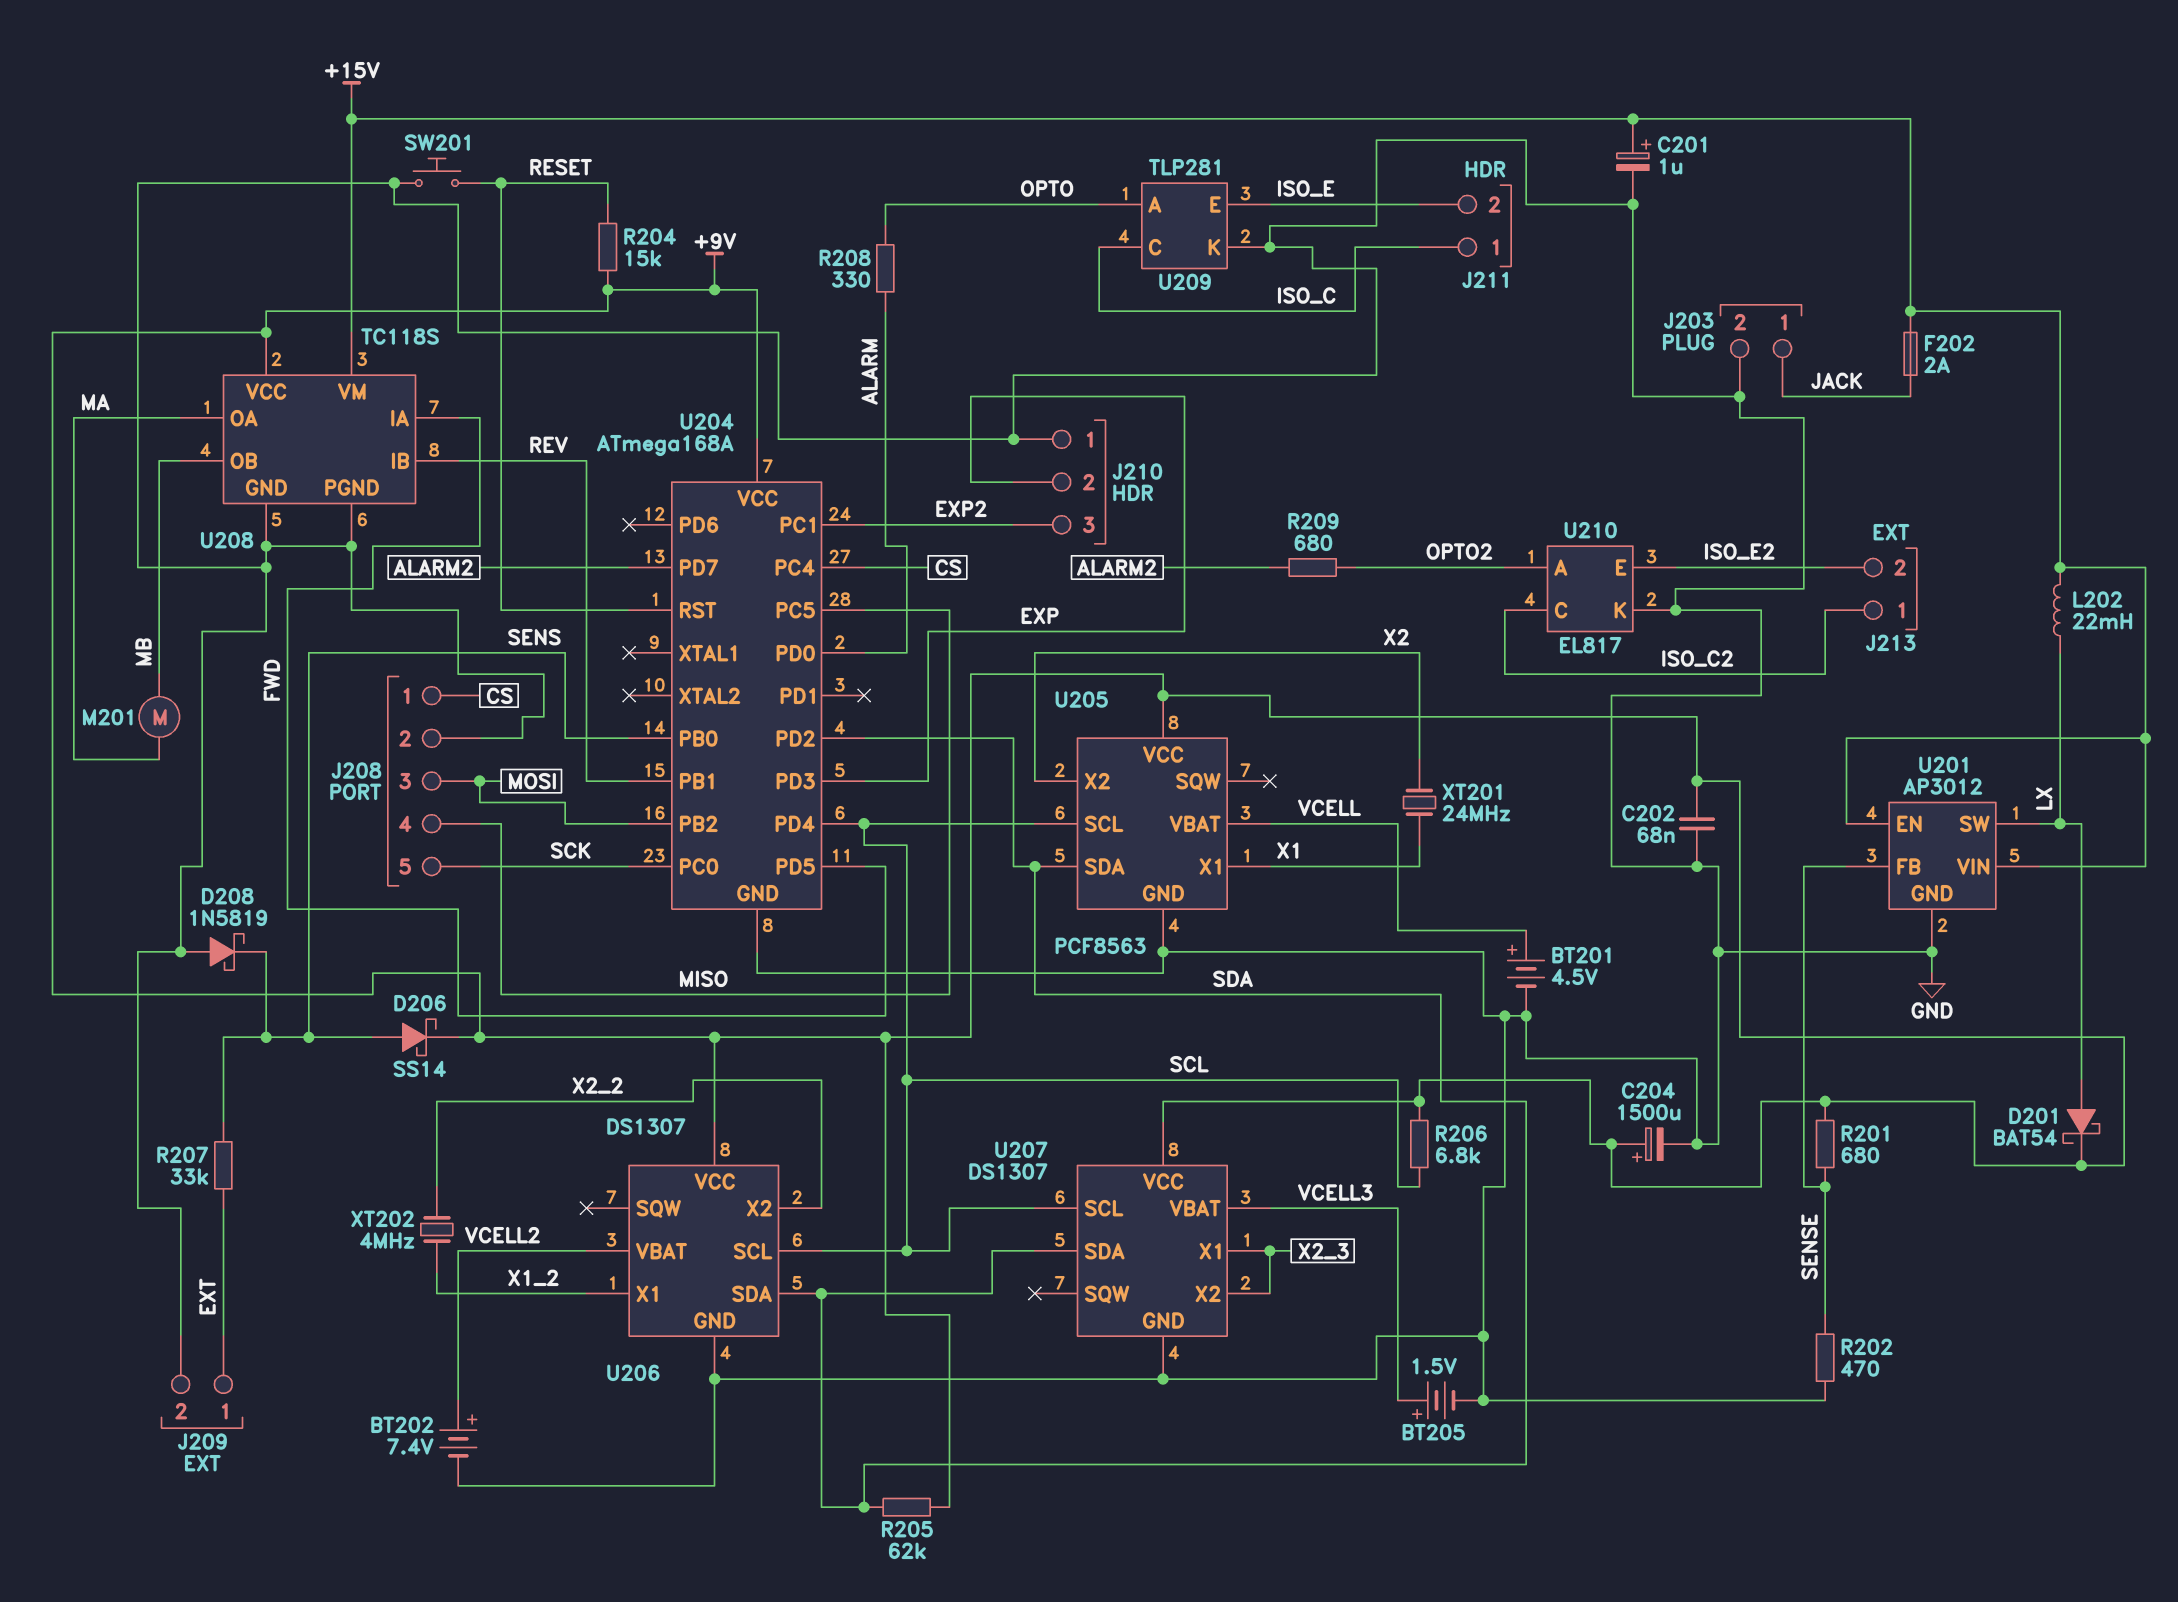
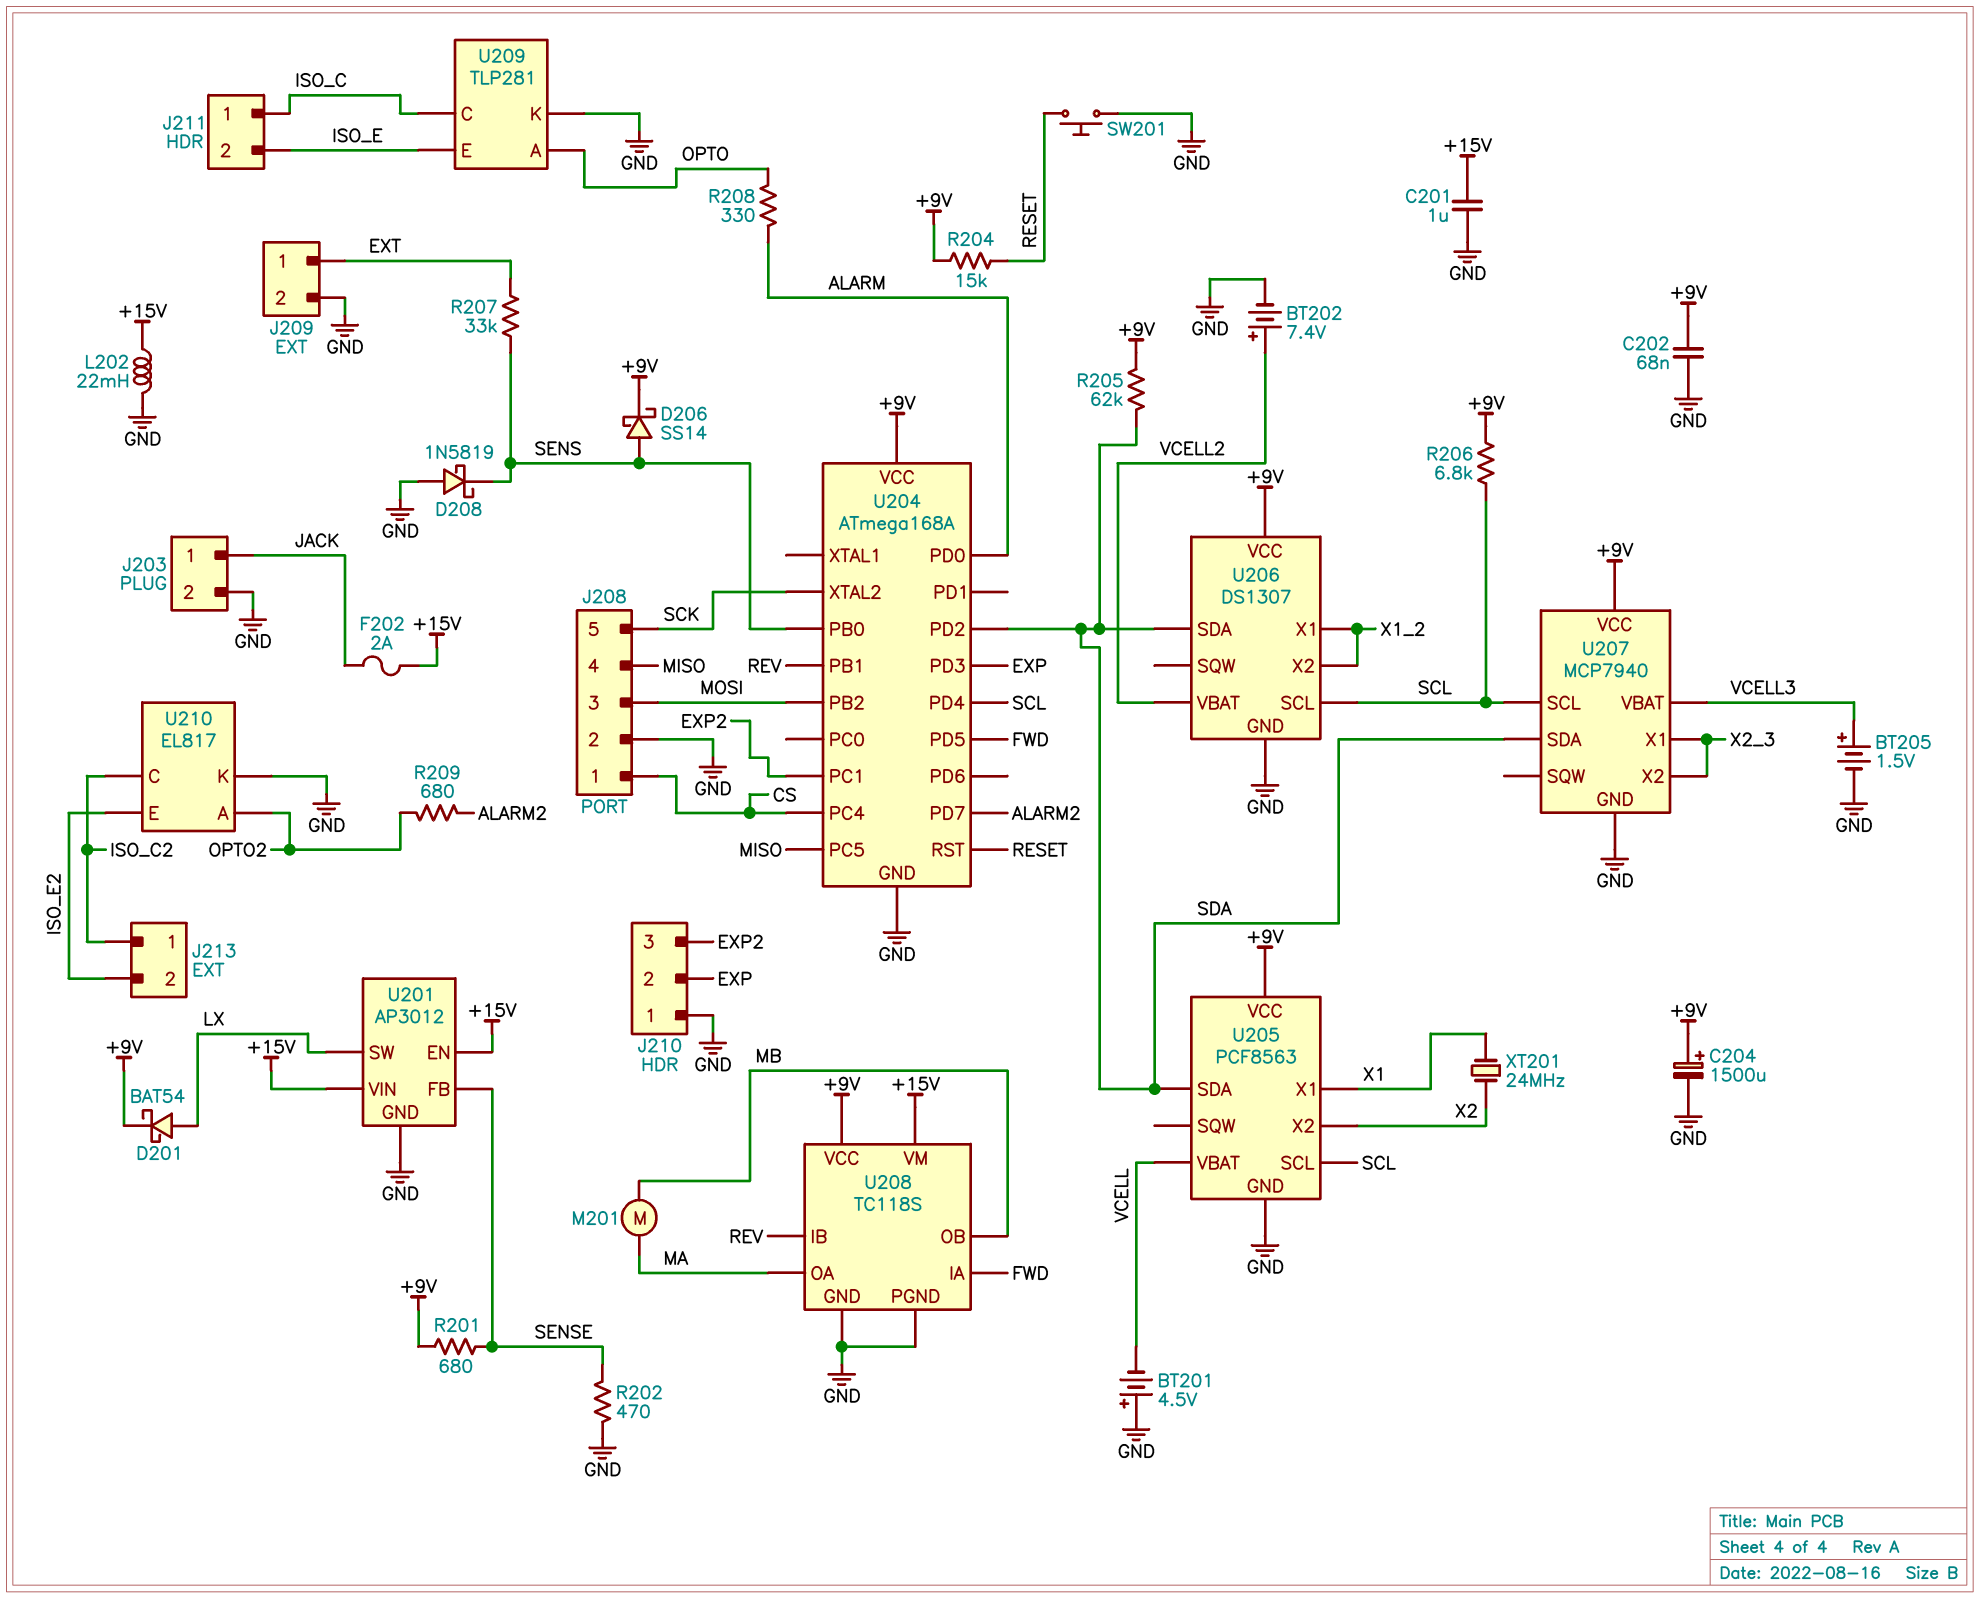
BT201: 4.5V (plus VCELL, minus GND) -> 4.5V (plus GND, minus VCELL)
C201: 1uF (plus +15V, minus GND) -> 1uF (+15V, GND)
L202: 22mH (+15V, LX) -> 22mH (+15V, GND)
U204 pin PC0: SCK -> none
U204 pin XTAL2: none -> SCK
U206 pin X2: X2_2 -> X1_2
U207: DS1307 -> MCP7940
XT202: 4MHz (X1_2, X2_2) -> none

